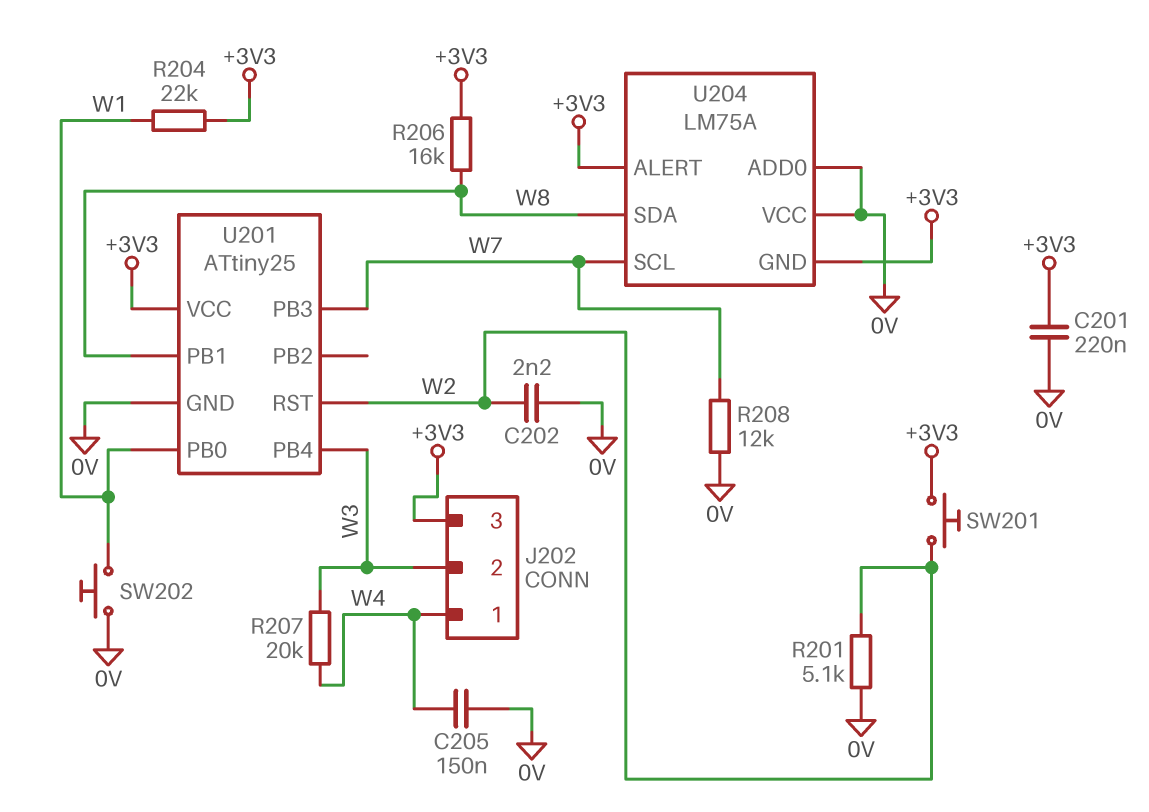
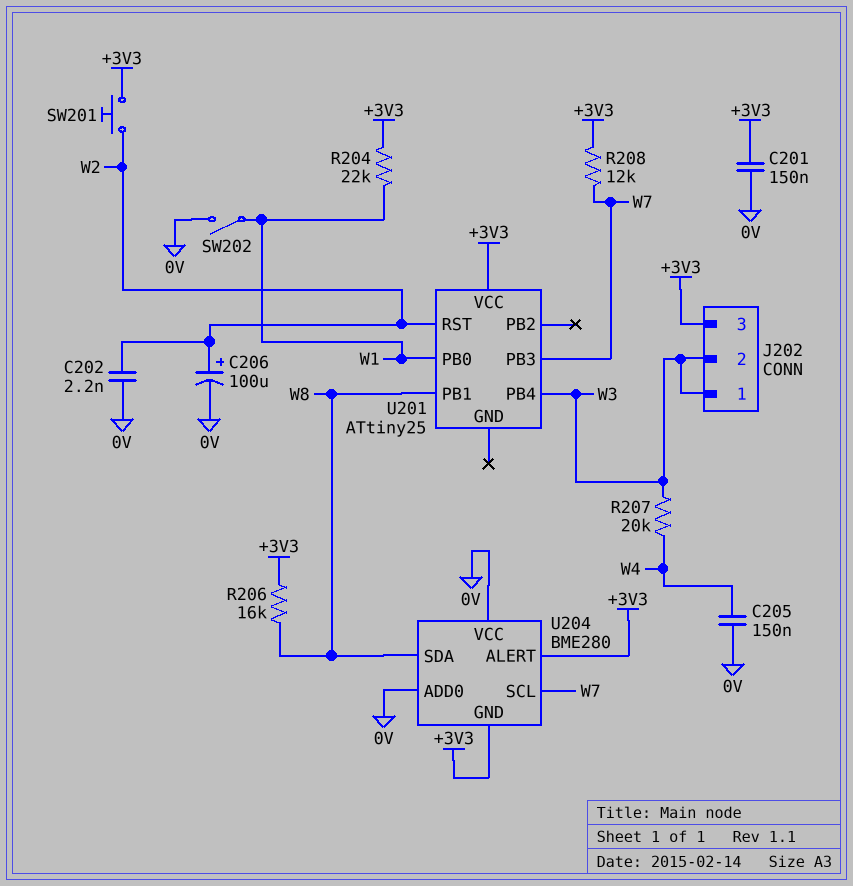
C201: 220nF (+3V3, 0V) -> 150nF (+3V3, 0V)
C206: none -> 100uF (plus W2, minus 0V)
J202 pin 1: W4 -> W3
R201: 5.1k (0V, W2) -> none
R208: 12k (0V, W7) -> 12k (+3V3, W7)
SW202: button (0V, W1) -> switch (0V, W1)
U201 pin GND: 0V -> none
U204: LM75A -> BME280

